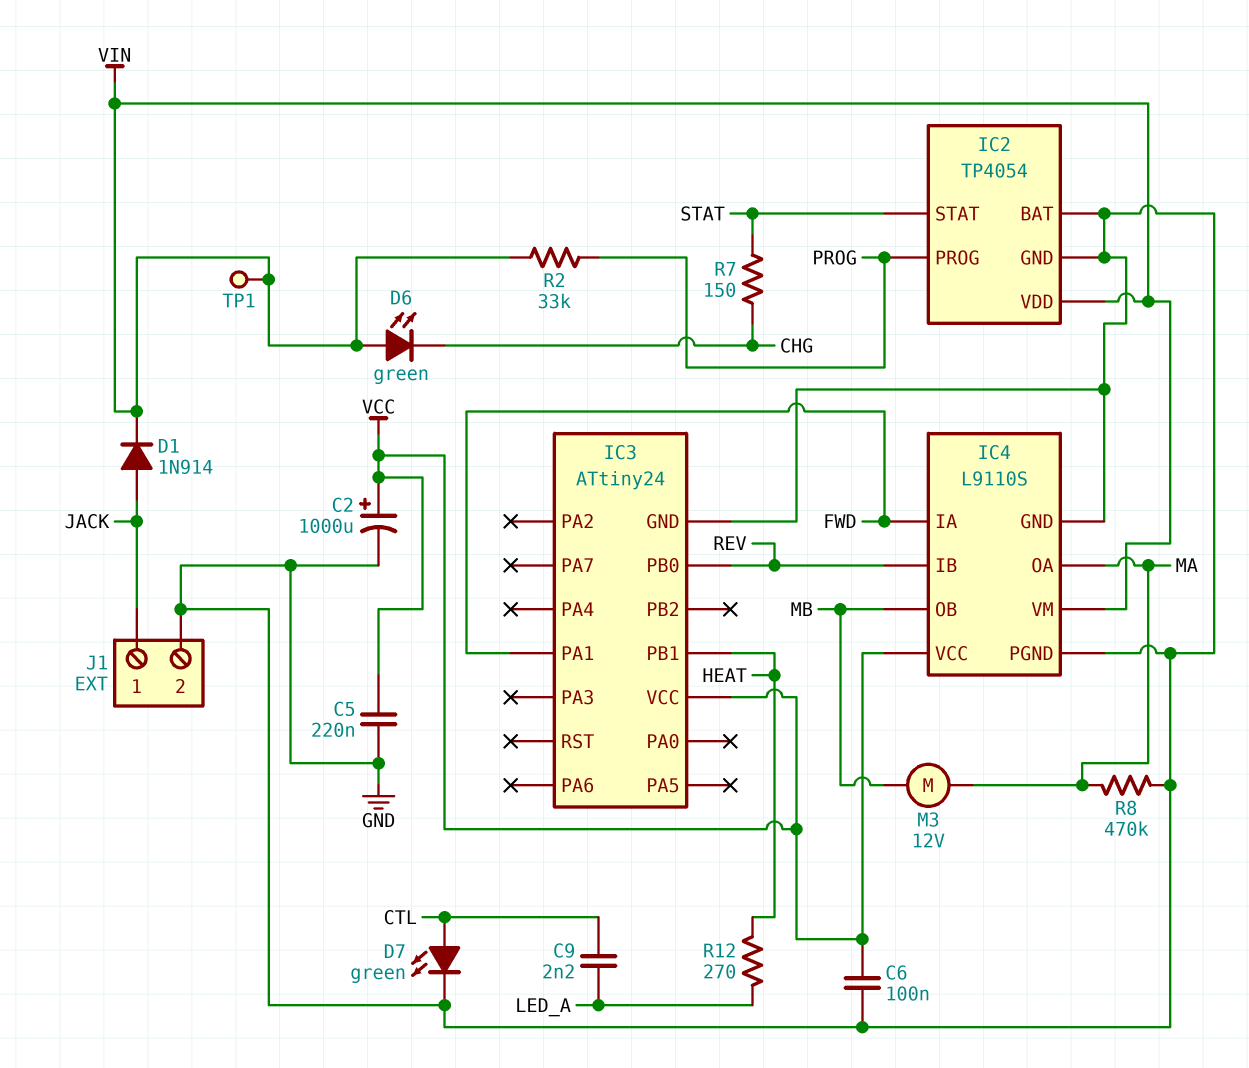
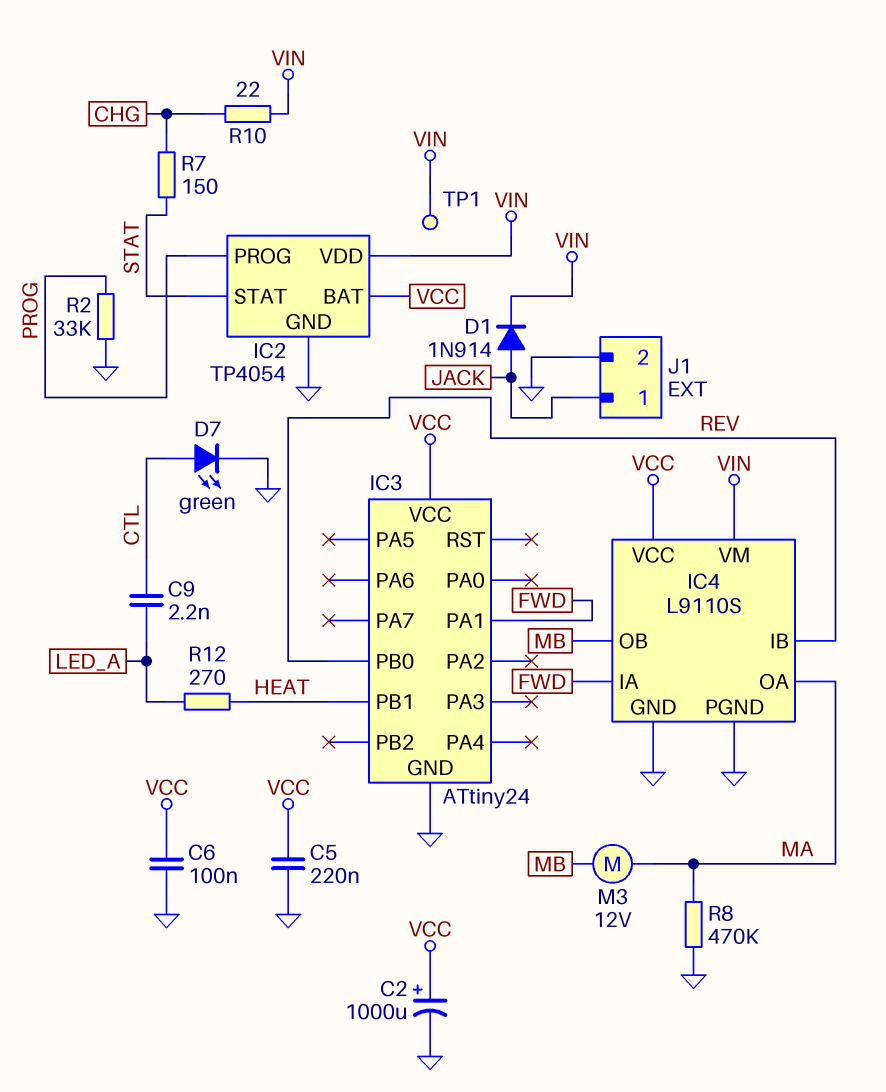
D6: LED green (A VIN, K CHG) -> none
IC2 pin BAT: GND -> VCC
R2: 33k (PROG, VIN) -> 33k (GND, PROG)
R10: none -> 22 (CHG, VIN)

